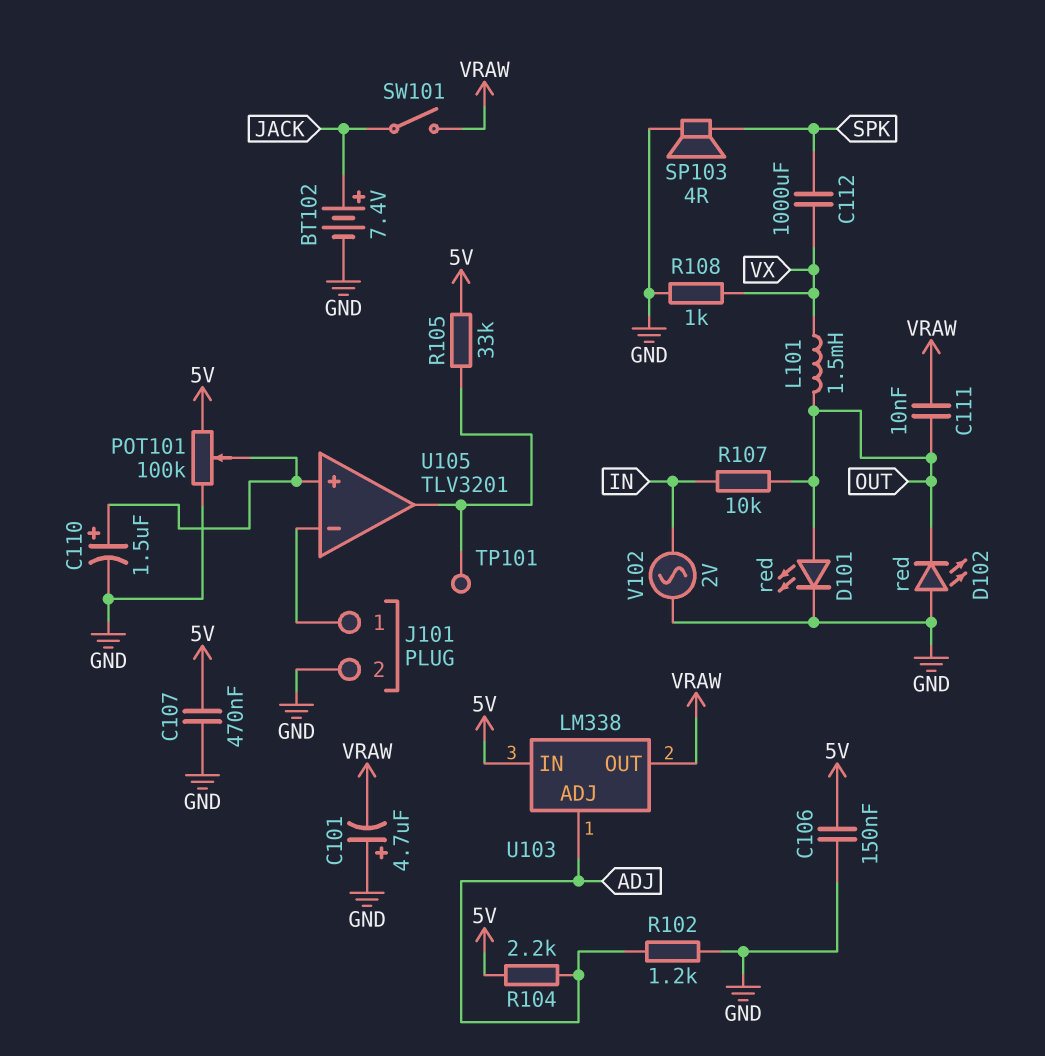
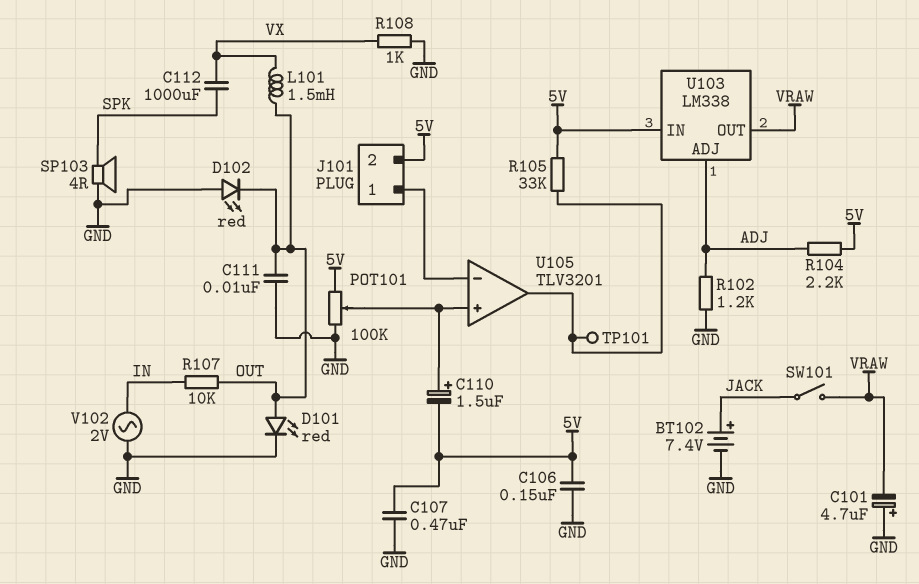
C110: 1.5uF (plus U105/in+, minus GND) -> 1.5uF (plus U105/in+, minus 5V)
C111: 10nF (OUT, VRAW) -> 10nF (GND, OUT)
J101 pin 2: GND -> 5V

